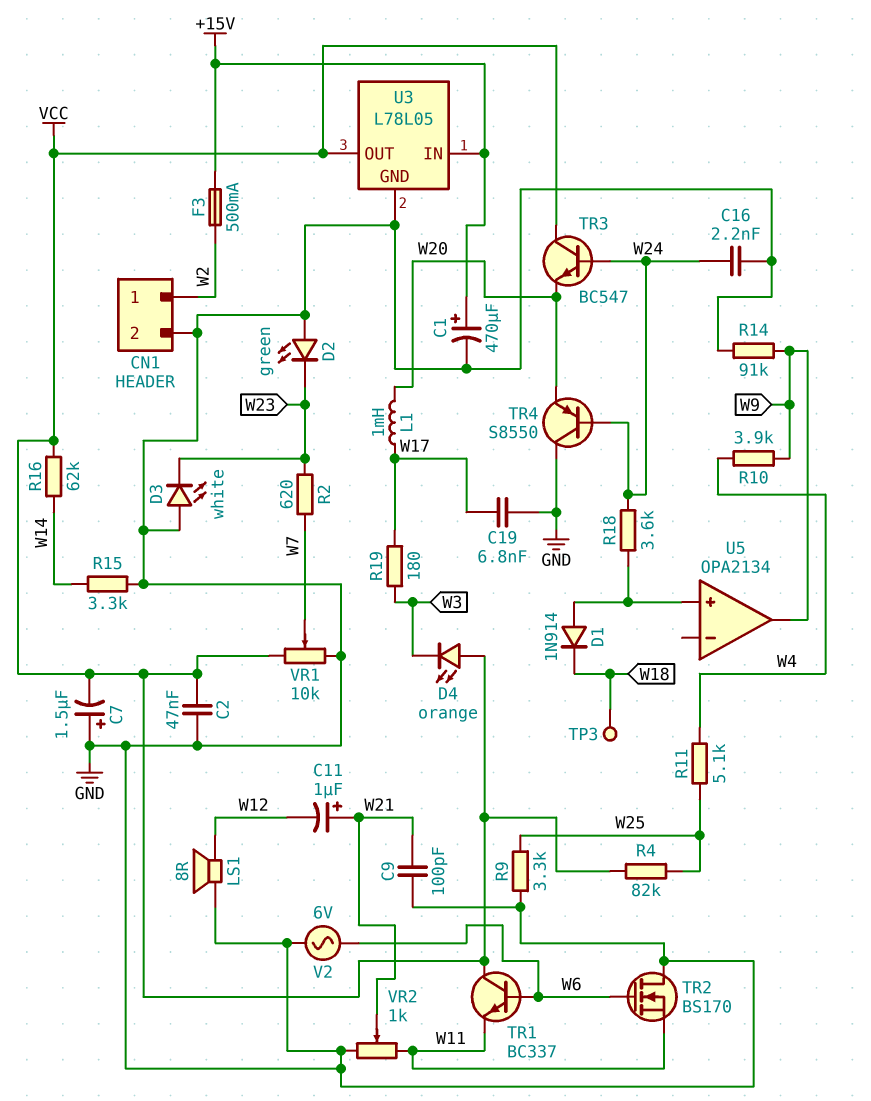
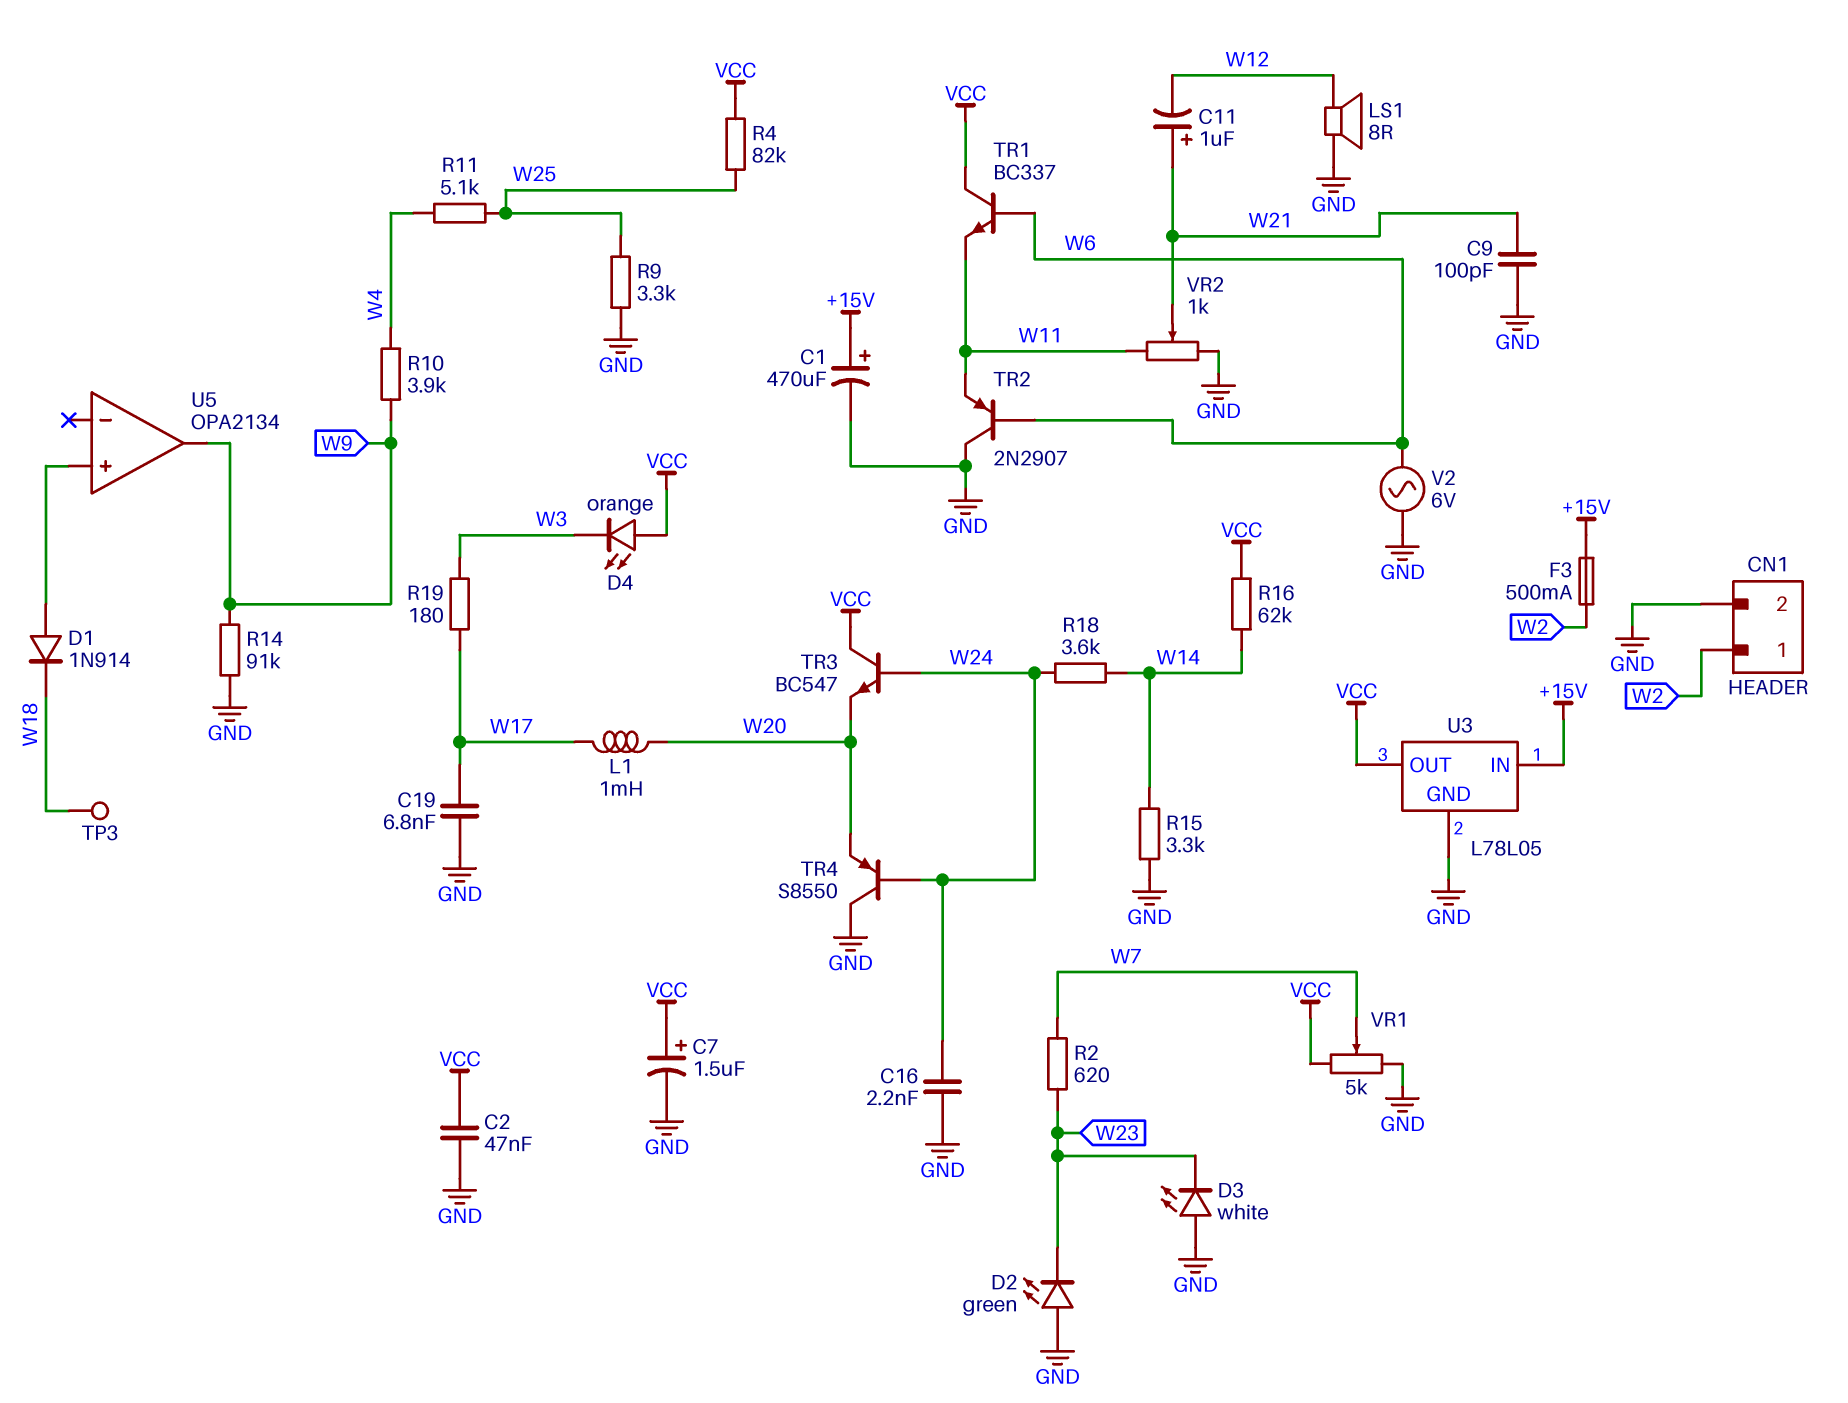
C7: 1.5uF (plus GND, minus VCC) -> 1.5uF (plus VCC, minus GND)
R18: 3.6k (U5/in+, W24) -> 3.6k (W14, W24)
TR2: NMOS BS170 (G W6, D GND, S W11) -> PNP 2N2907 (B W6, C GND, E W11)
VR1: 10k (GND, VCC, wiper W7) -> 5k (GND, VCC, wiper W7)

